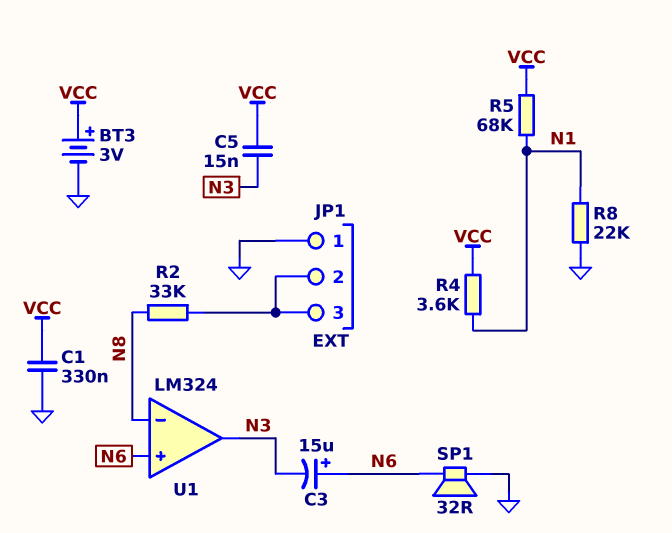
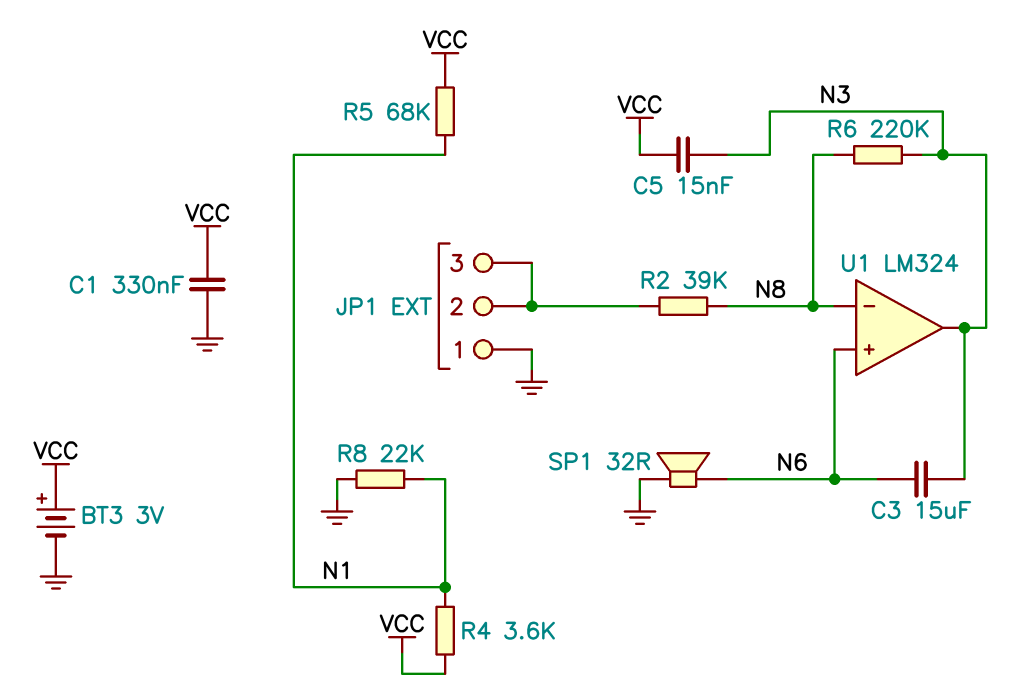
C3: 15uF (plus N6, minus N3) -> 15uF (N3, N6)
R2: 33k (JP1/2, N8) -> 39k (JP1/2, N8)
R6: none -> 220k (N3, N8)

